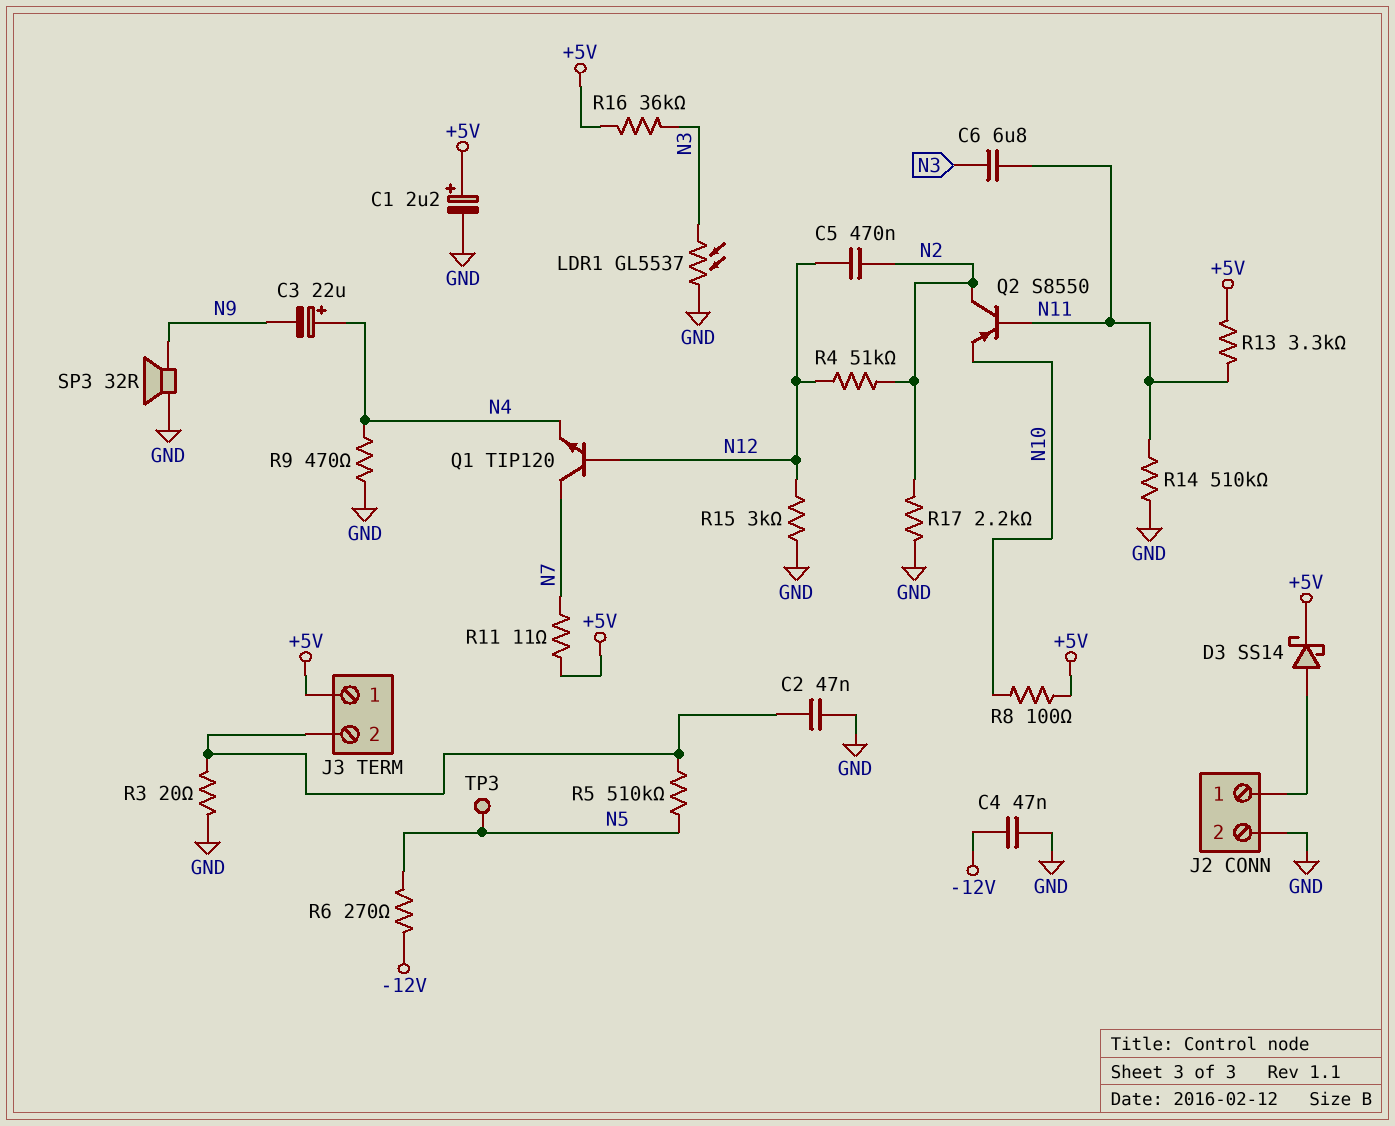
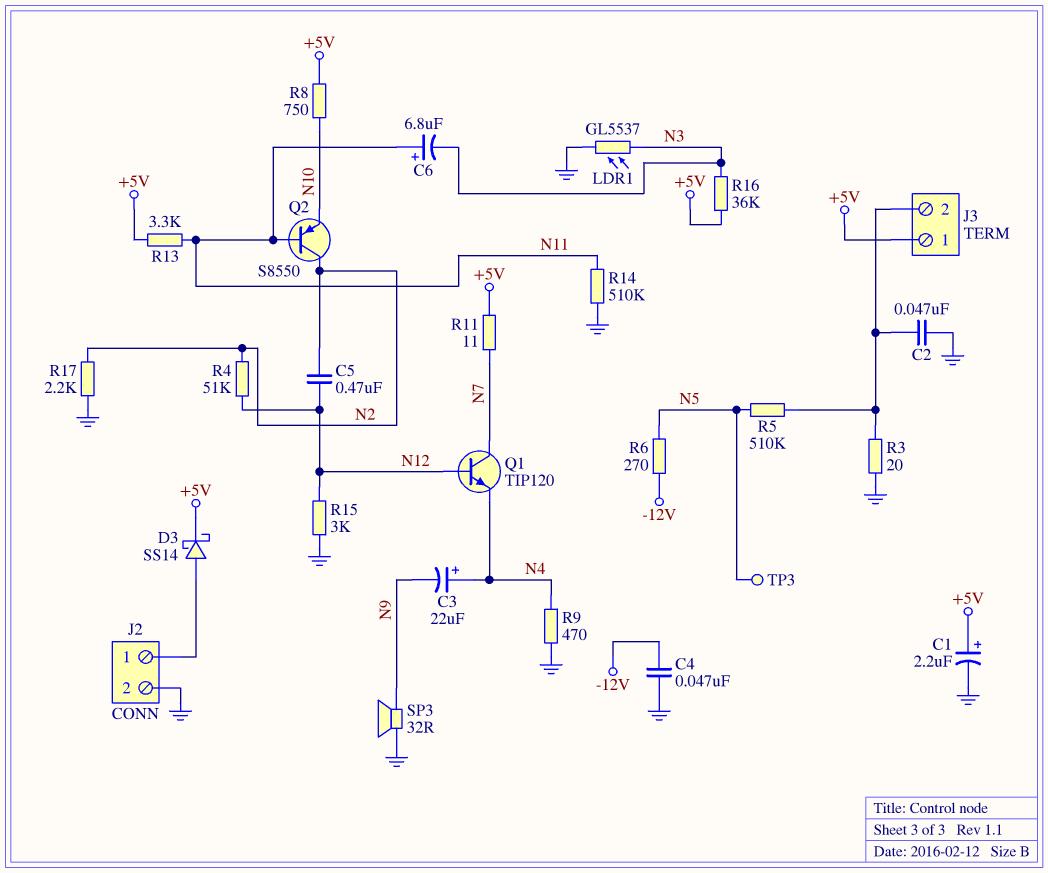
C6: 6.8uF (N3, N11) -> 6.8uF (plus N11, minus N3)
R8: 100 (+5V, N10) -> 750 (+5V, N10)

